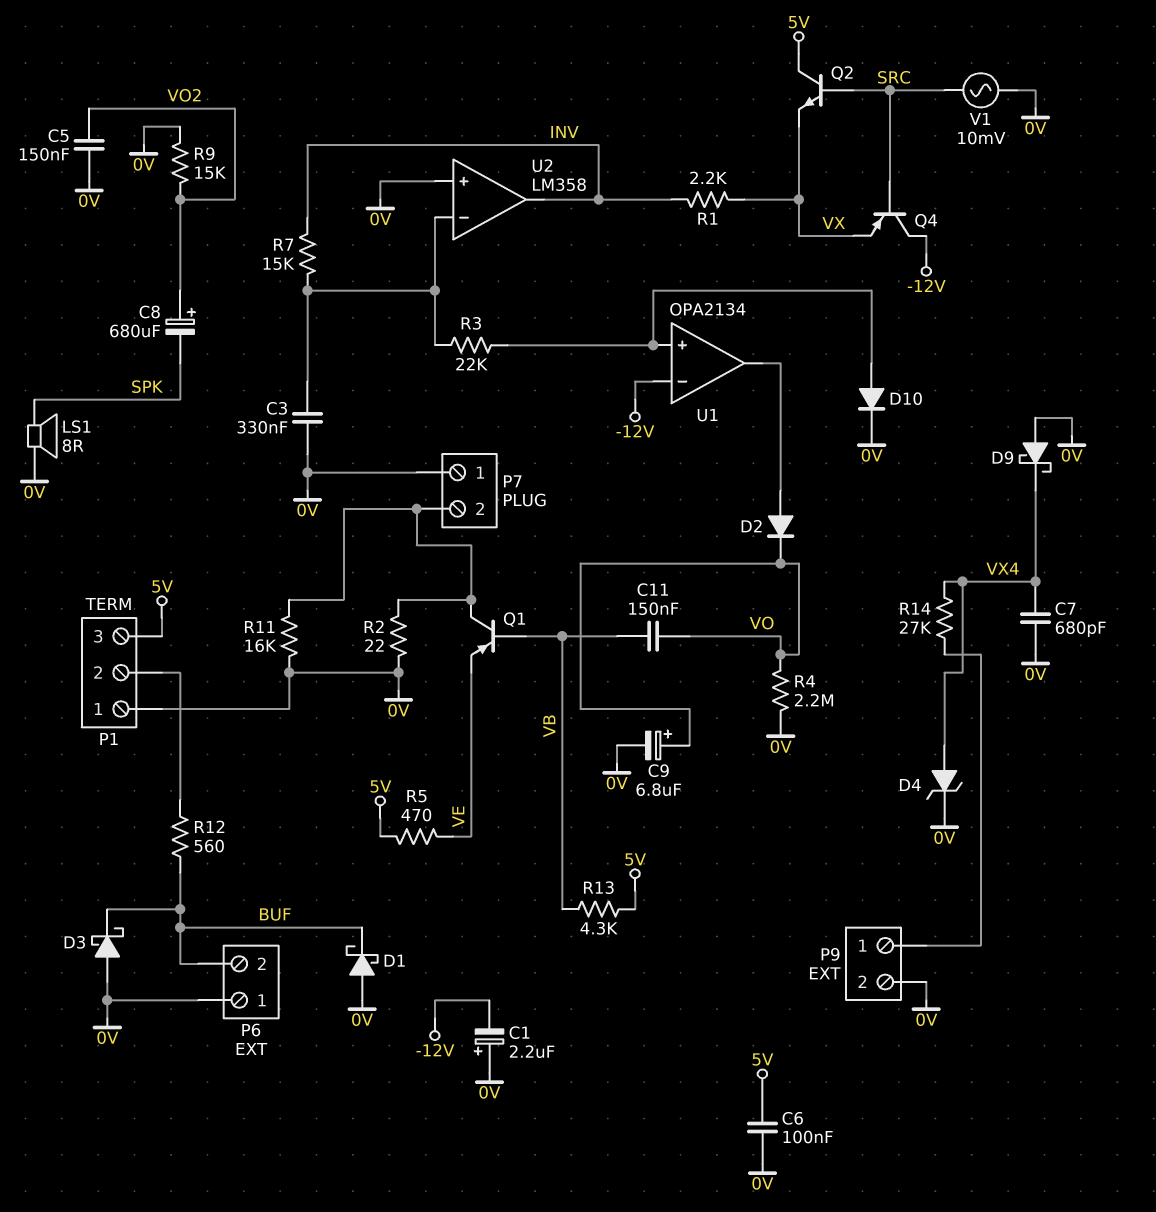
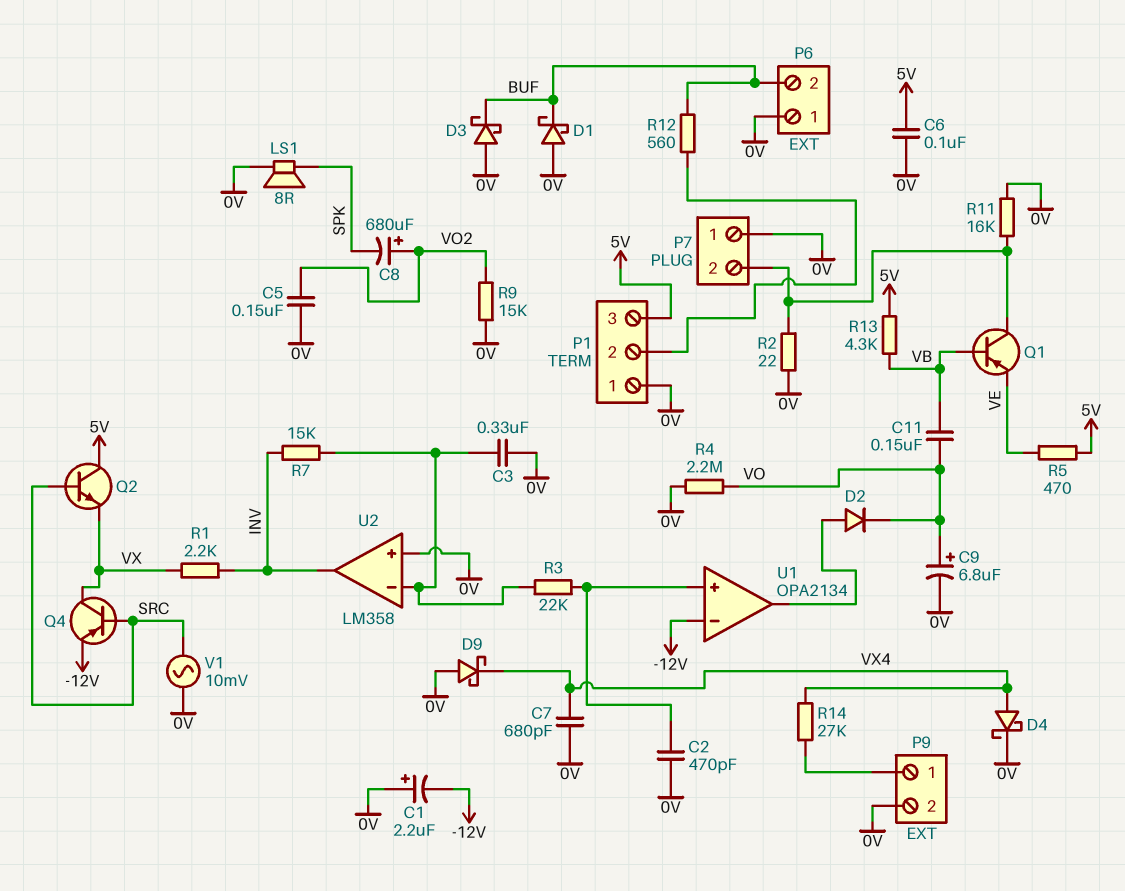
C2: none -> 470pF (0V, U1/in+)
D4: zener (A VX4, K 0V) -> schottky (A VX4, K 0V)
D10: diode (A U1/in+, K 0V) -> none
Q4: PNP (B SRC, C -12V, E VX) -> PNP (B SRC, C VX, E -12V)

